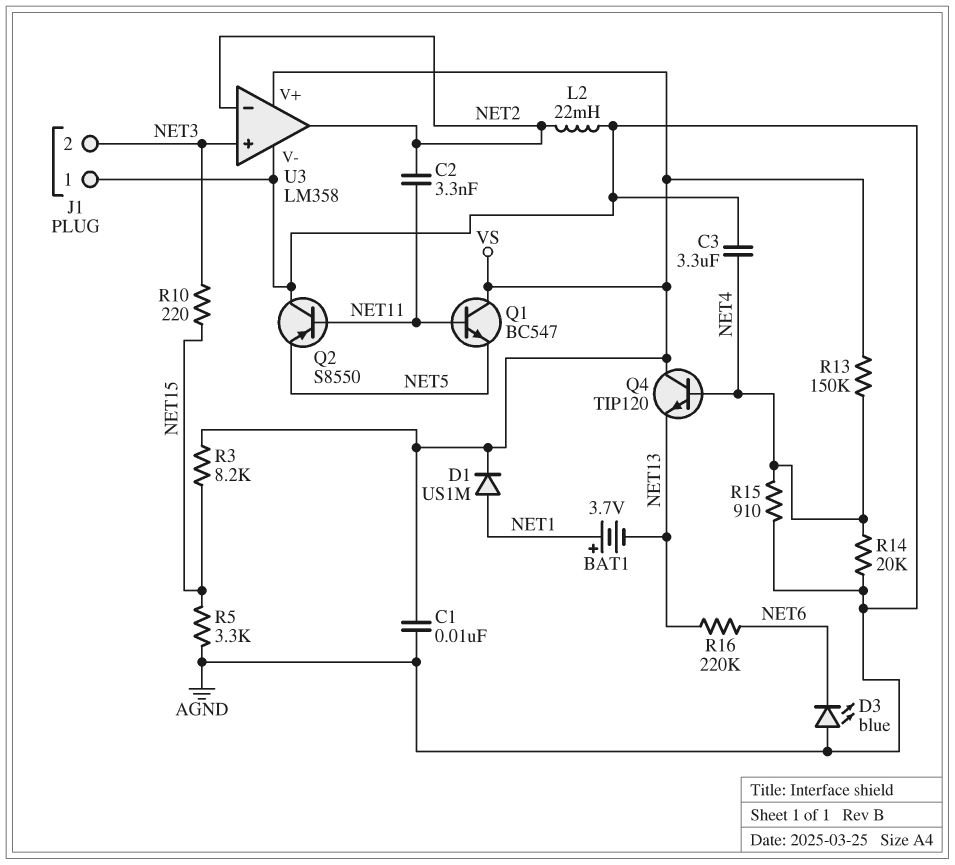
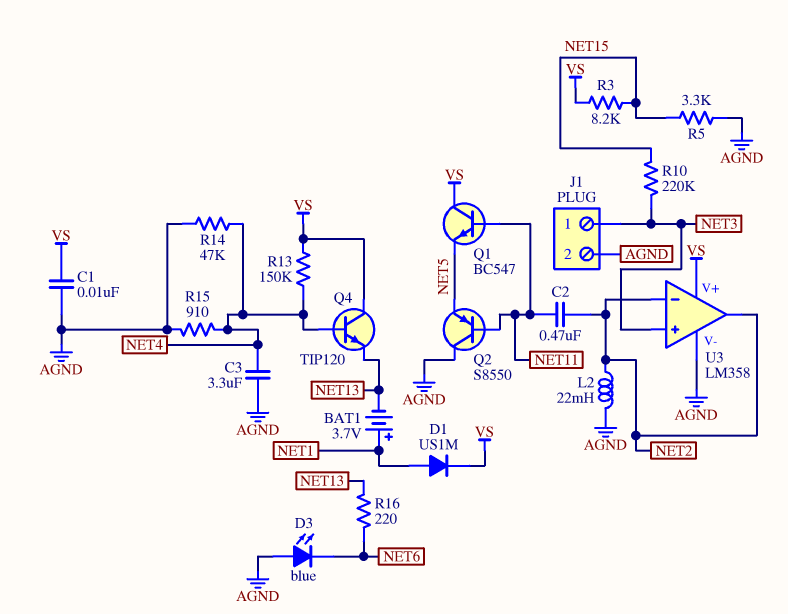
C2: 3.3nF (NET2, NET11) -> 470nF (NET2, NET11)
J1 pin 1: AGND -> NET3
J1 pin 2: NET3 -> AGND
R10: 220 (NET3, NET15) -> 220k (NET3, NET15)
R14: 20k (AGND, NET4) -> 47k (AGND, NET4)
R16: 220k (NET6, NET13) -> 220 (NET6, NET13)

